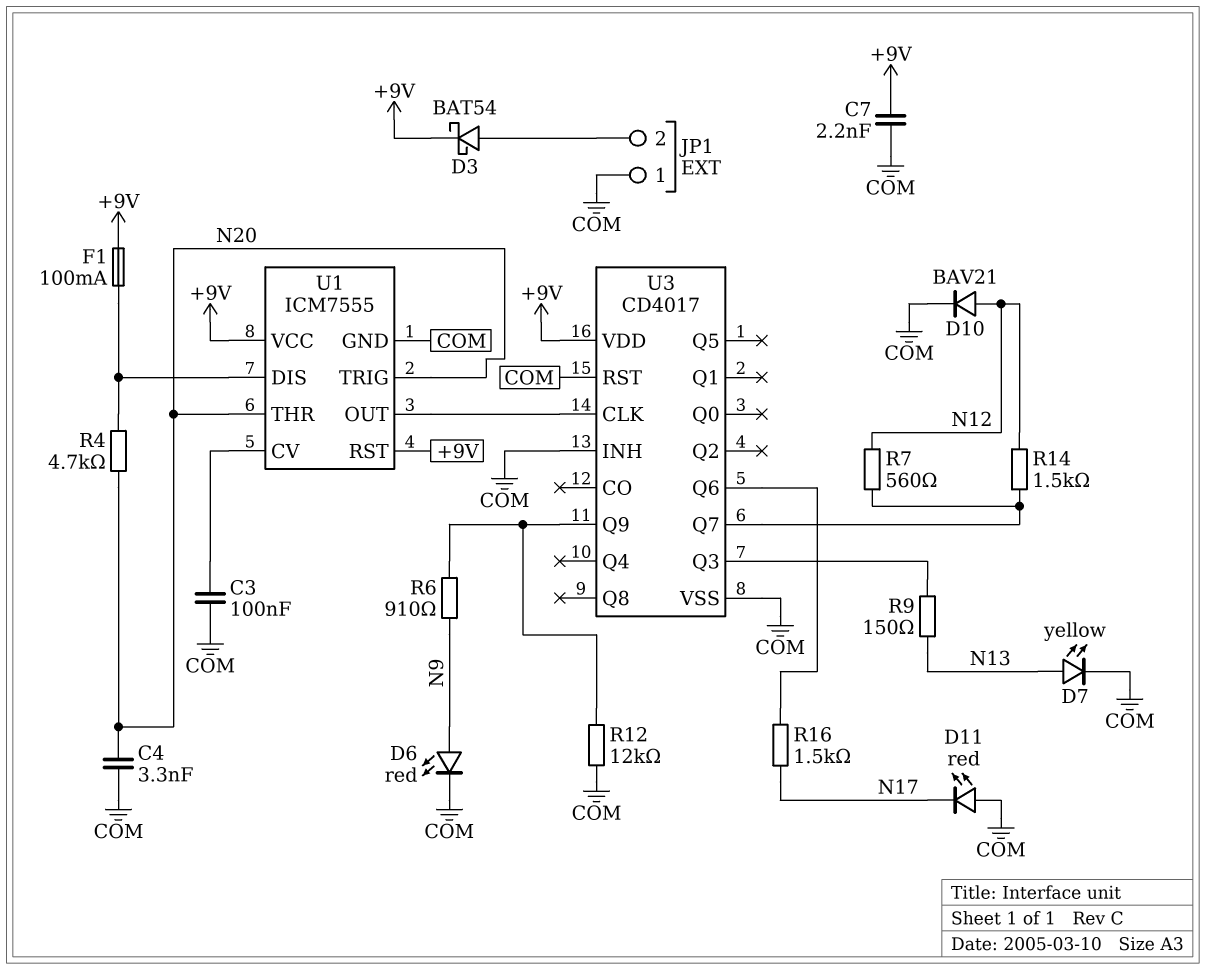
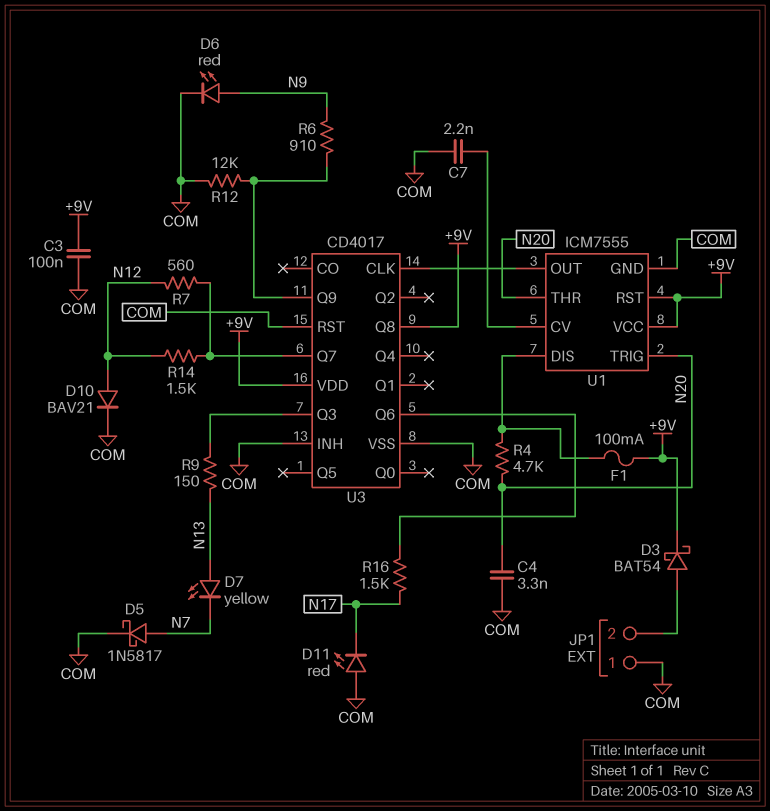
C3: 100nF (COM, U1/CV) -> 100nF (+9V, COM)
C7: 2.2nF (+9V, COM) -> 2.2nF (COM, U1/CV)
D5: none -> schottky 1N5817 (A N7, K COM)
D7: LED yellow (A N13, K COM) -> LED yellow (A N13, K N7)
U3 pin Q8: none -> +9V

